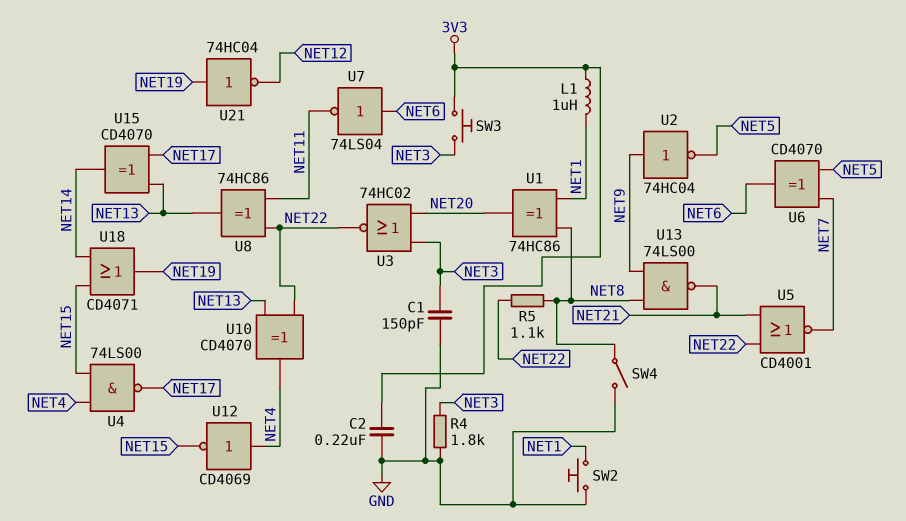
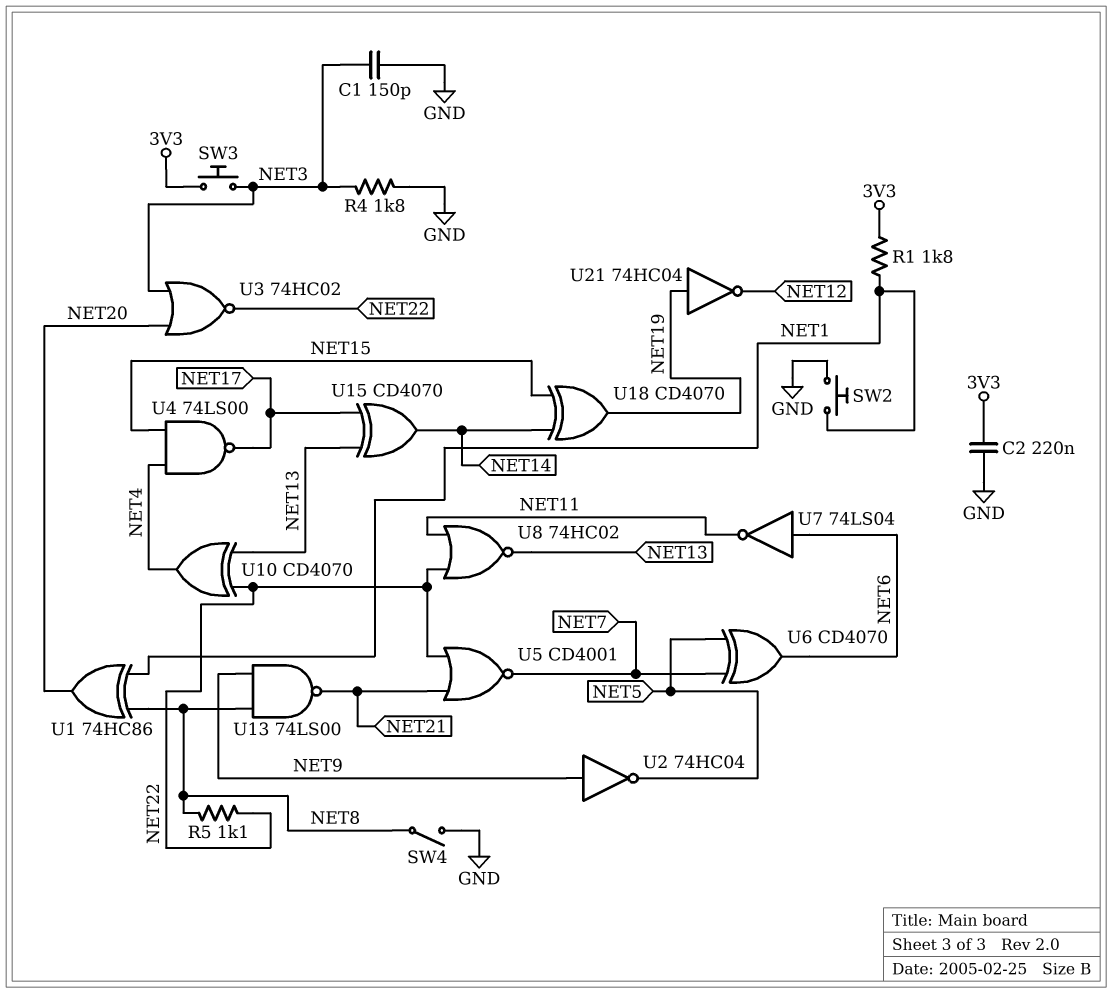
L1: 1uH (3V3, NET1) -> none
R1: none -> 1.8k (3V3, NET1)
U8: XOR 74HC86 (in NET11, in NET22, out NET13) -> NOR 74HC02 (in NET11, in NET22, out NET13)
U12: NOT CD4069 (in NET4, out NET15) -> none
U18: OR CD4071 (in NET14, in NET15, out NET19) -> XOR CD4070 (in NET14, in NET15, out NET19)

